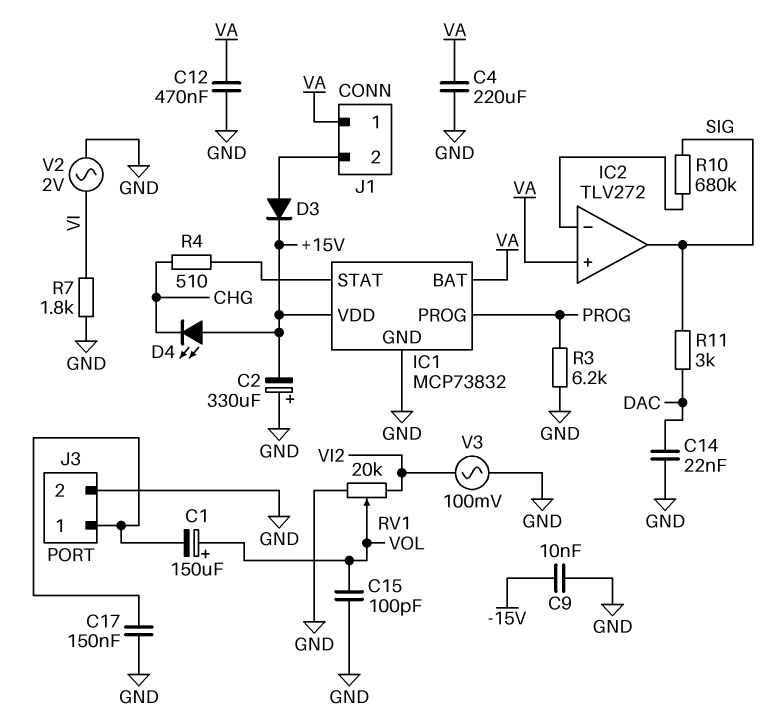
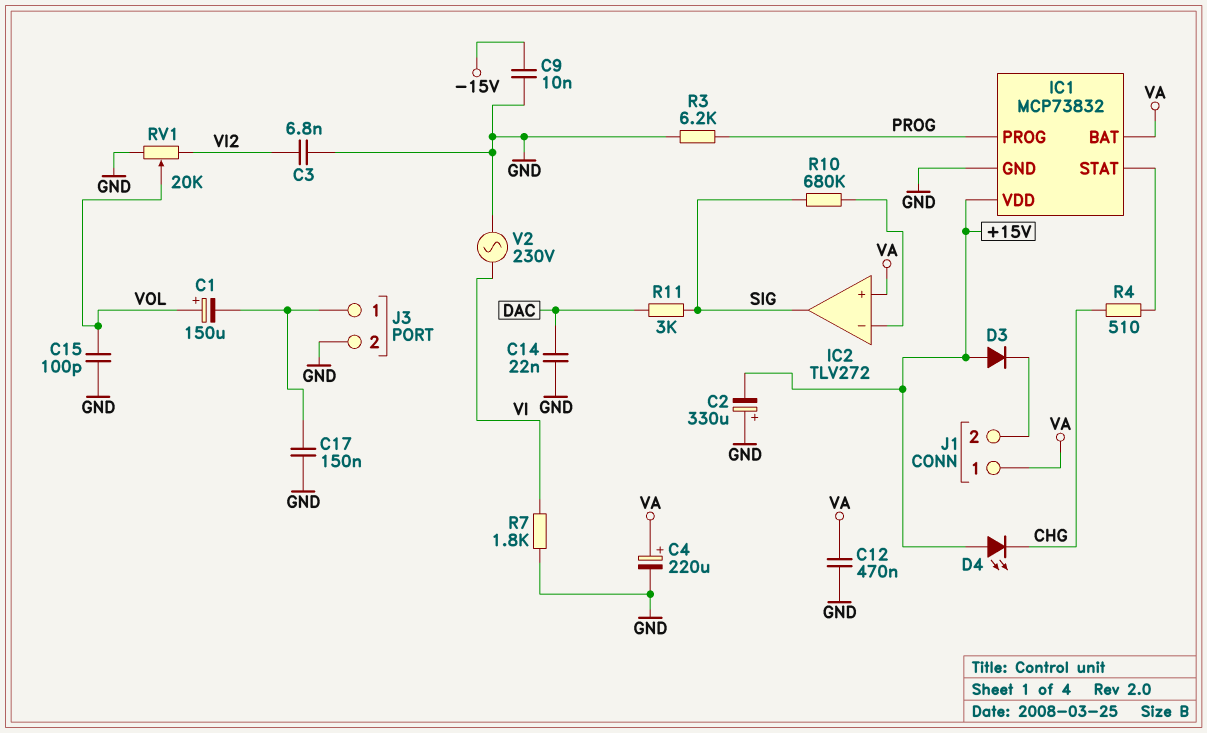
C3: none -> 6.8nF (GND, VI2)
C4: 220uF (GND, VA) -> 220uF (plus VA, minus GND)
D3: diode (A J1/2, K +15V) -> diode (A +15V, K J1/2)
V2: AC 2V (GND, VI) -> AC 230V (GND, VI)
V3: AC 100mV (GND, VI2) -> none

